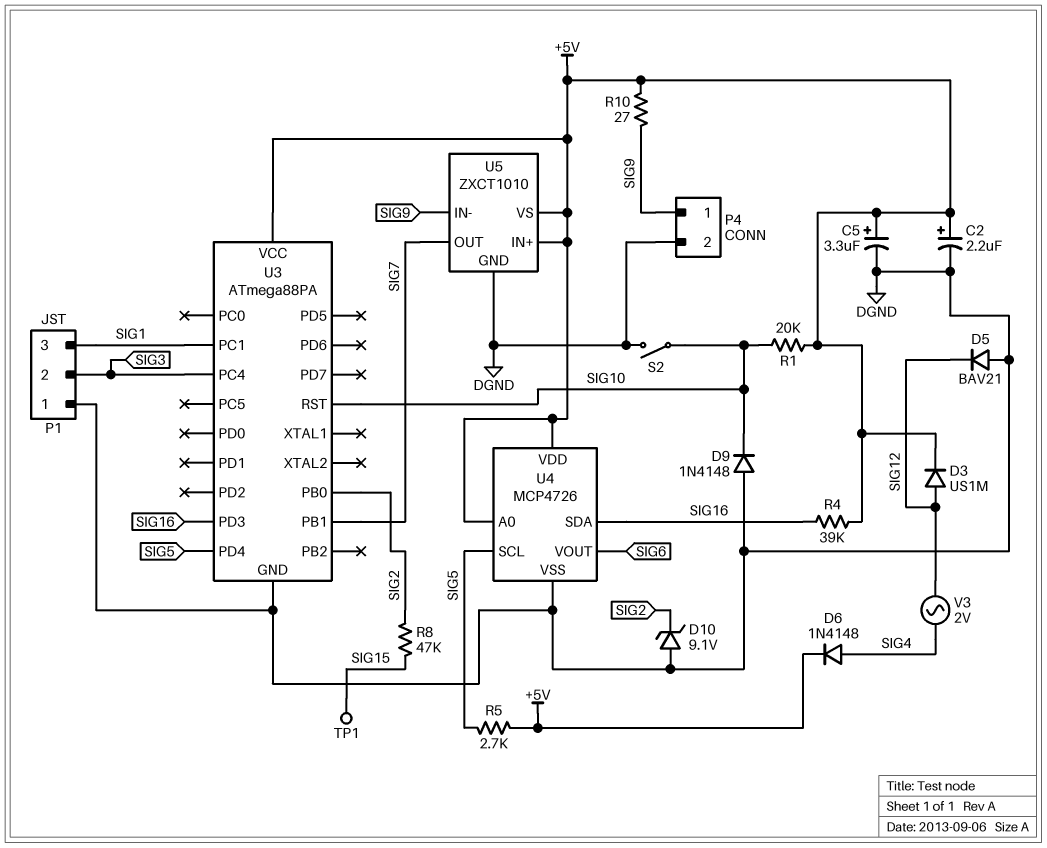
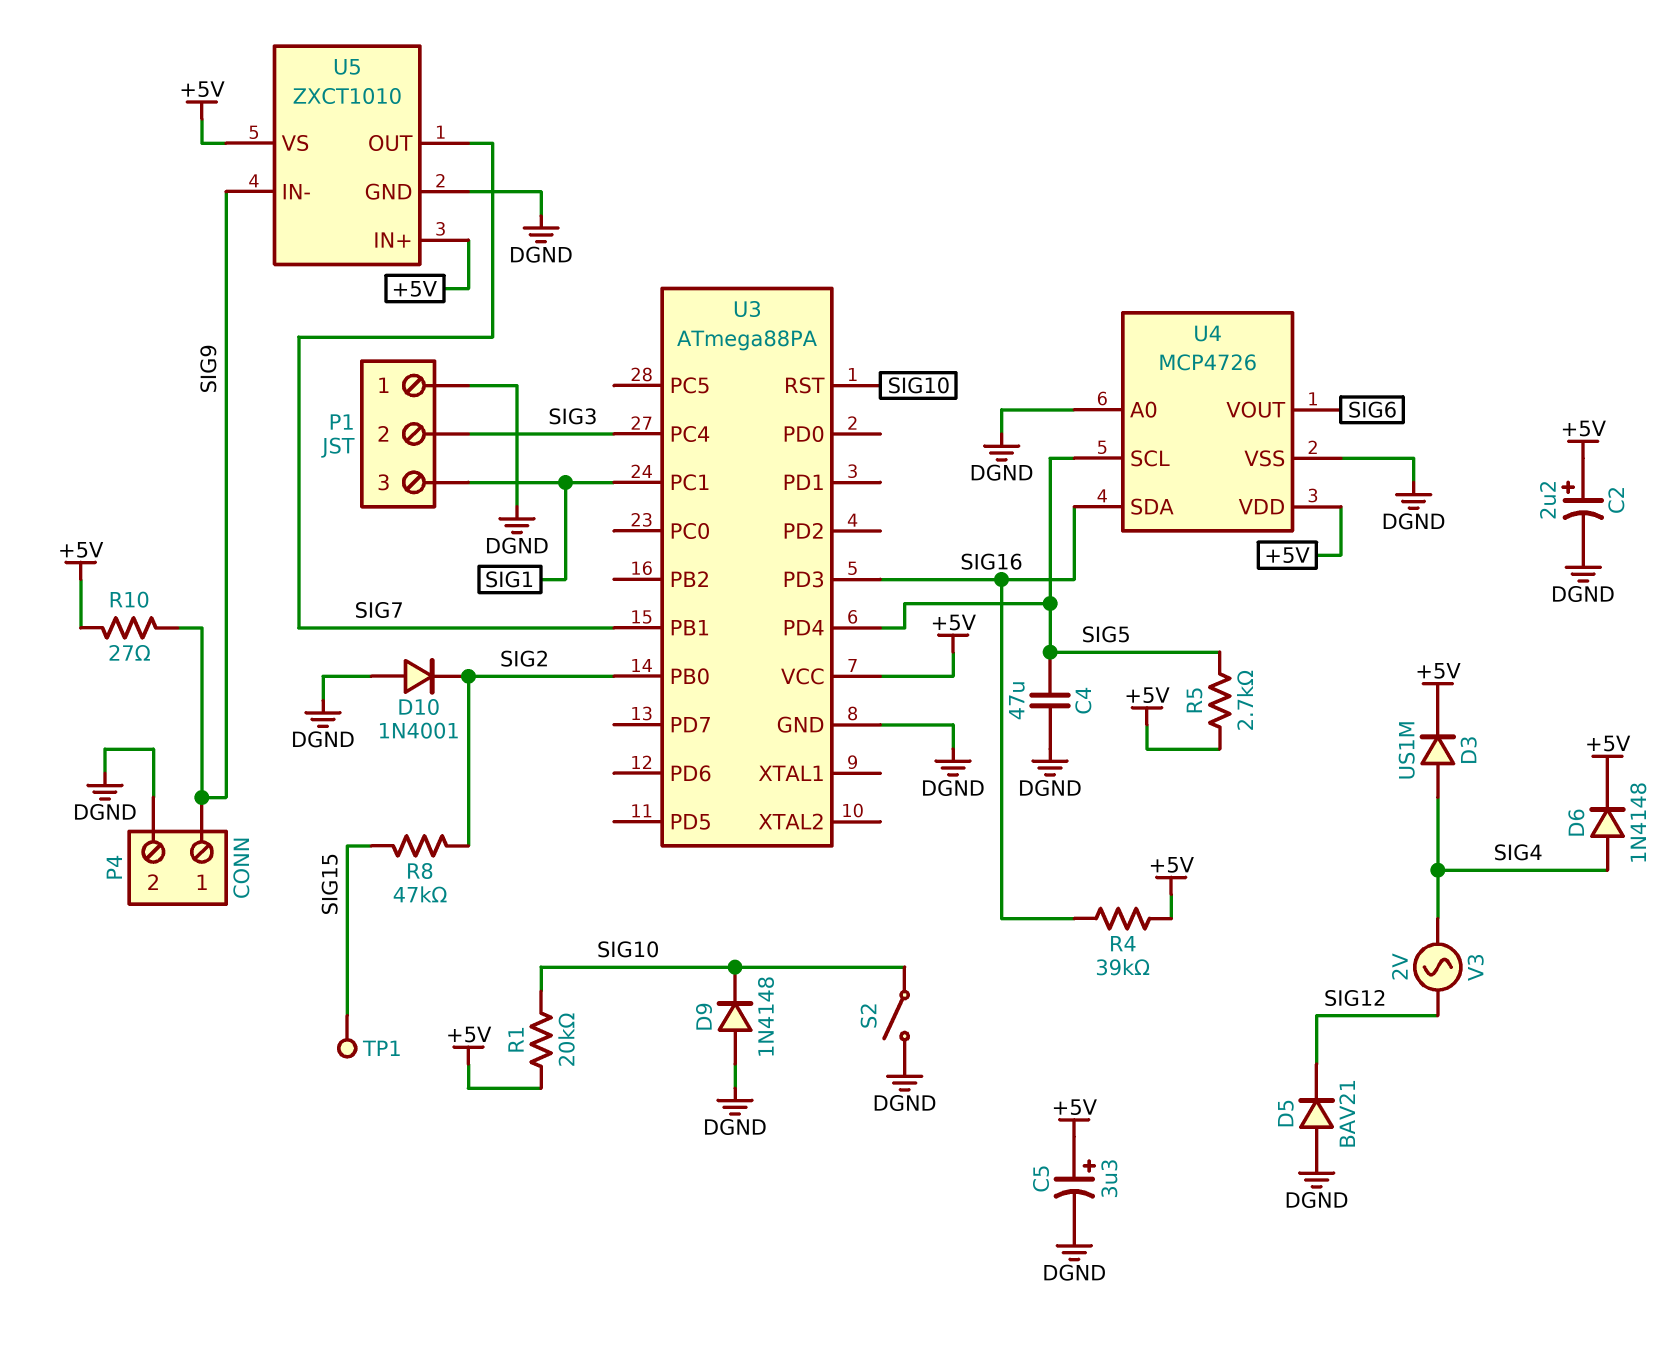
C4: none -> 47uF (DGND, SIG5)
D3: diode US1M (A SIG12, K +5V) -> diode US1M (A SIG4, K +5V)
D10: zener 9.1V (A DGND, K SIG2) -> diode 1N4001 (A DGND, K SIG2)
U4 pin A0: +5V -> DGND

